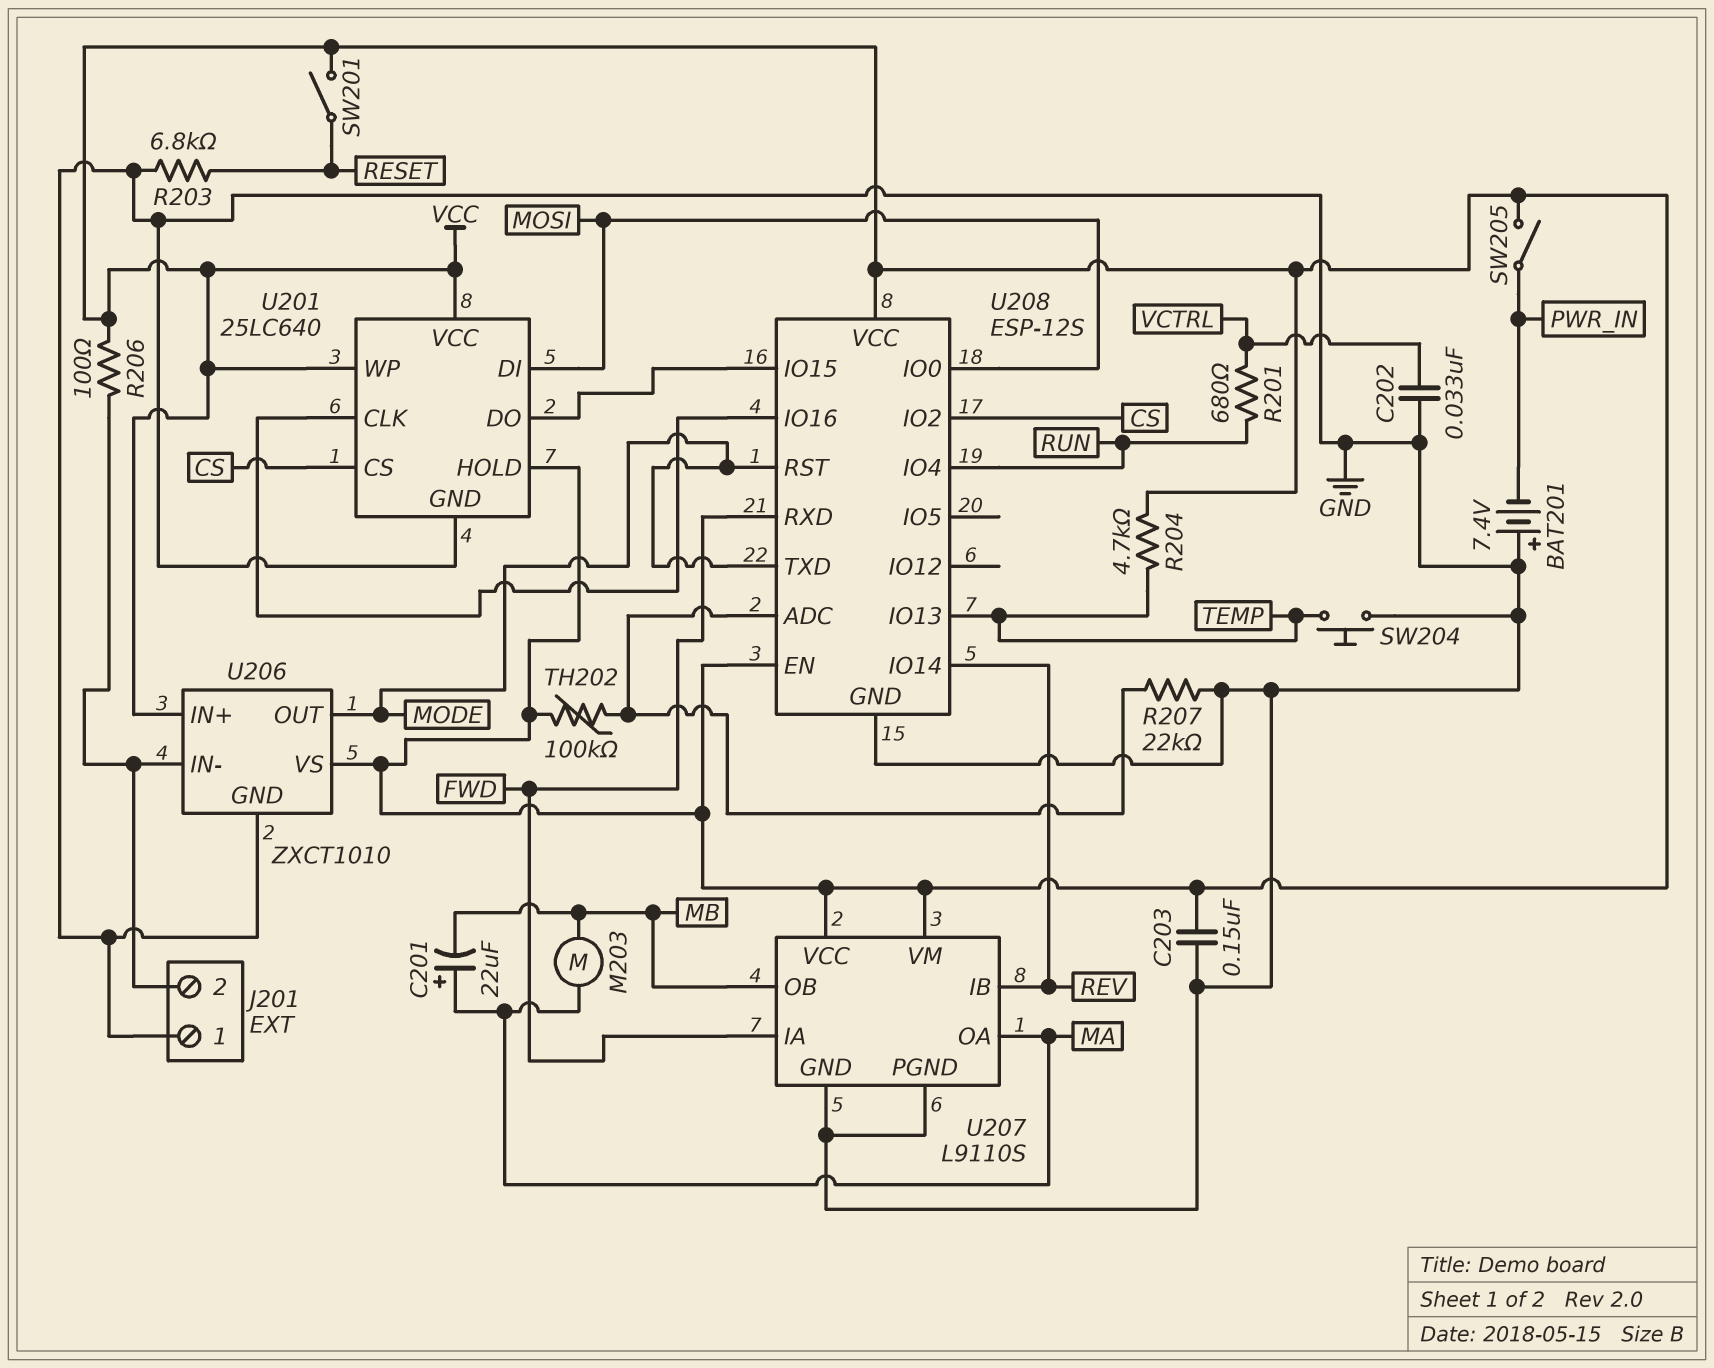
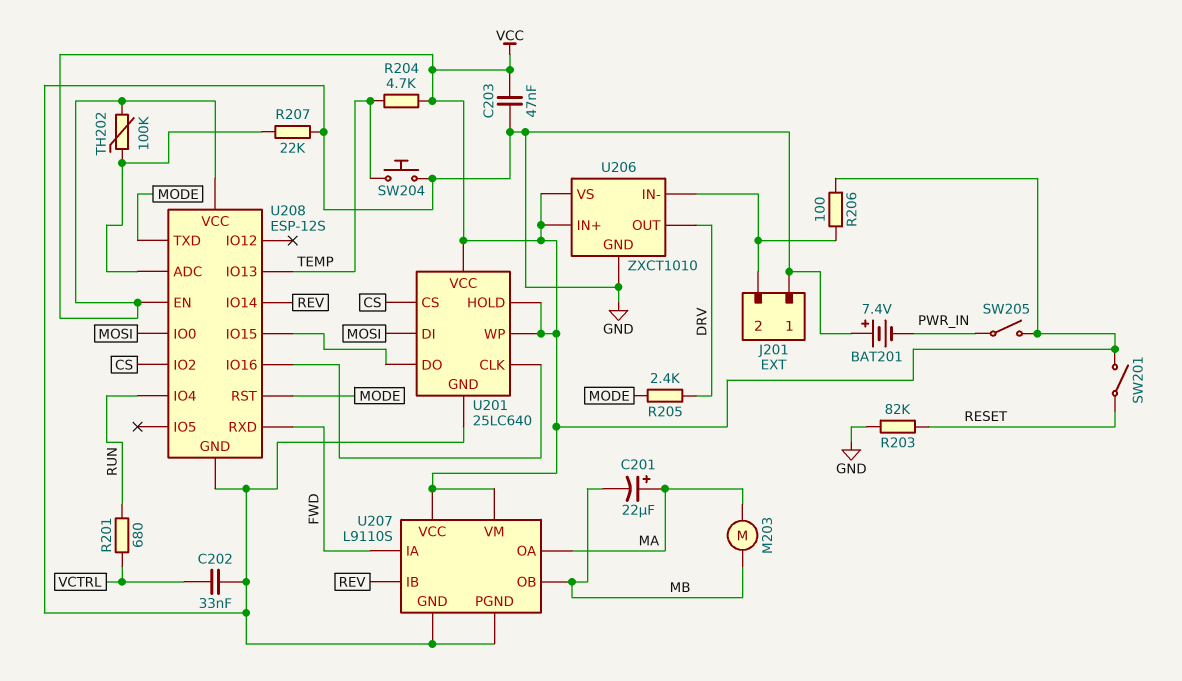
C203: 150nF (GND, VCC) -> 47nF (GND, VCC)
R203: 6.8k (GND, RESET) -> 82k (GND, RESET)
R205: none -> 2.4k (DRV, MODE)
U206 pin OUT: MODE -> DRV

